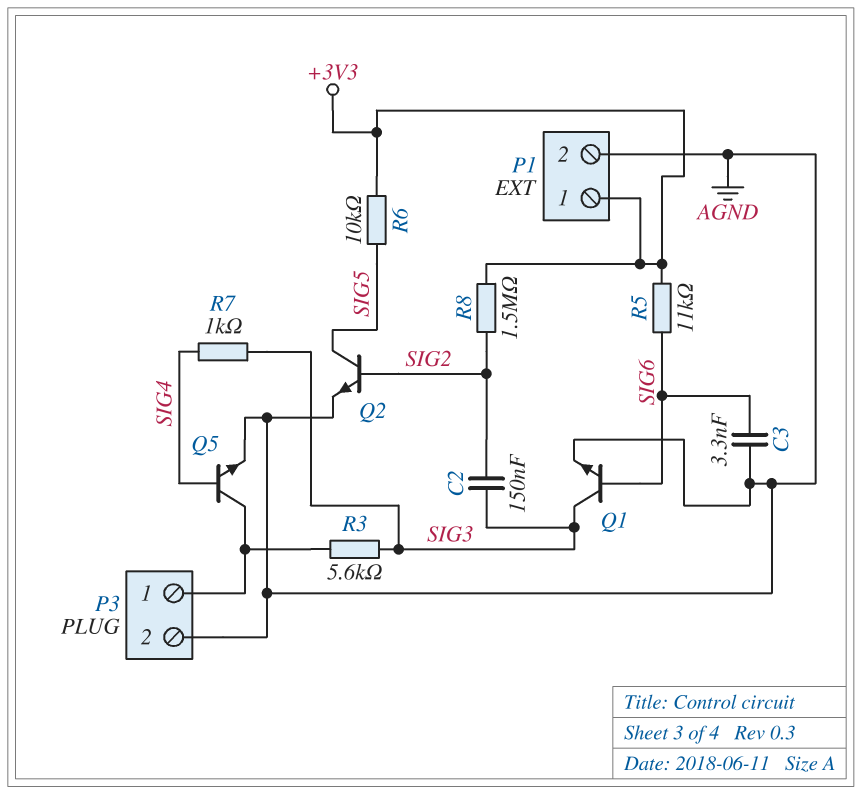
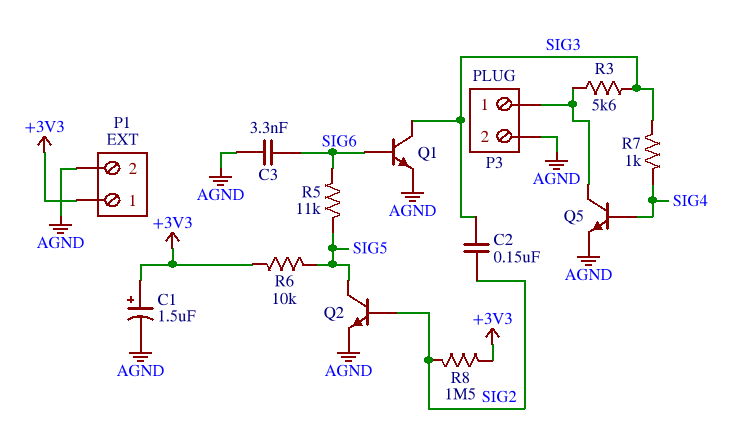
C1: none -> 1.5uF (plus +3V3, minus AGND)
R5: 11k (+3V3, SIG6) -> 11k (SIG5, SIG6)

